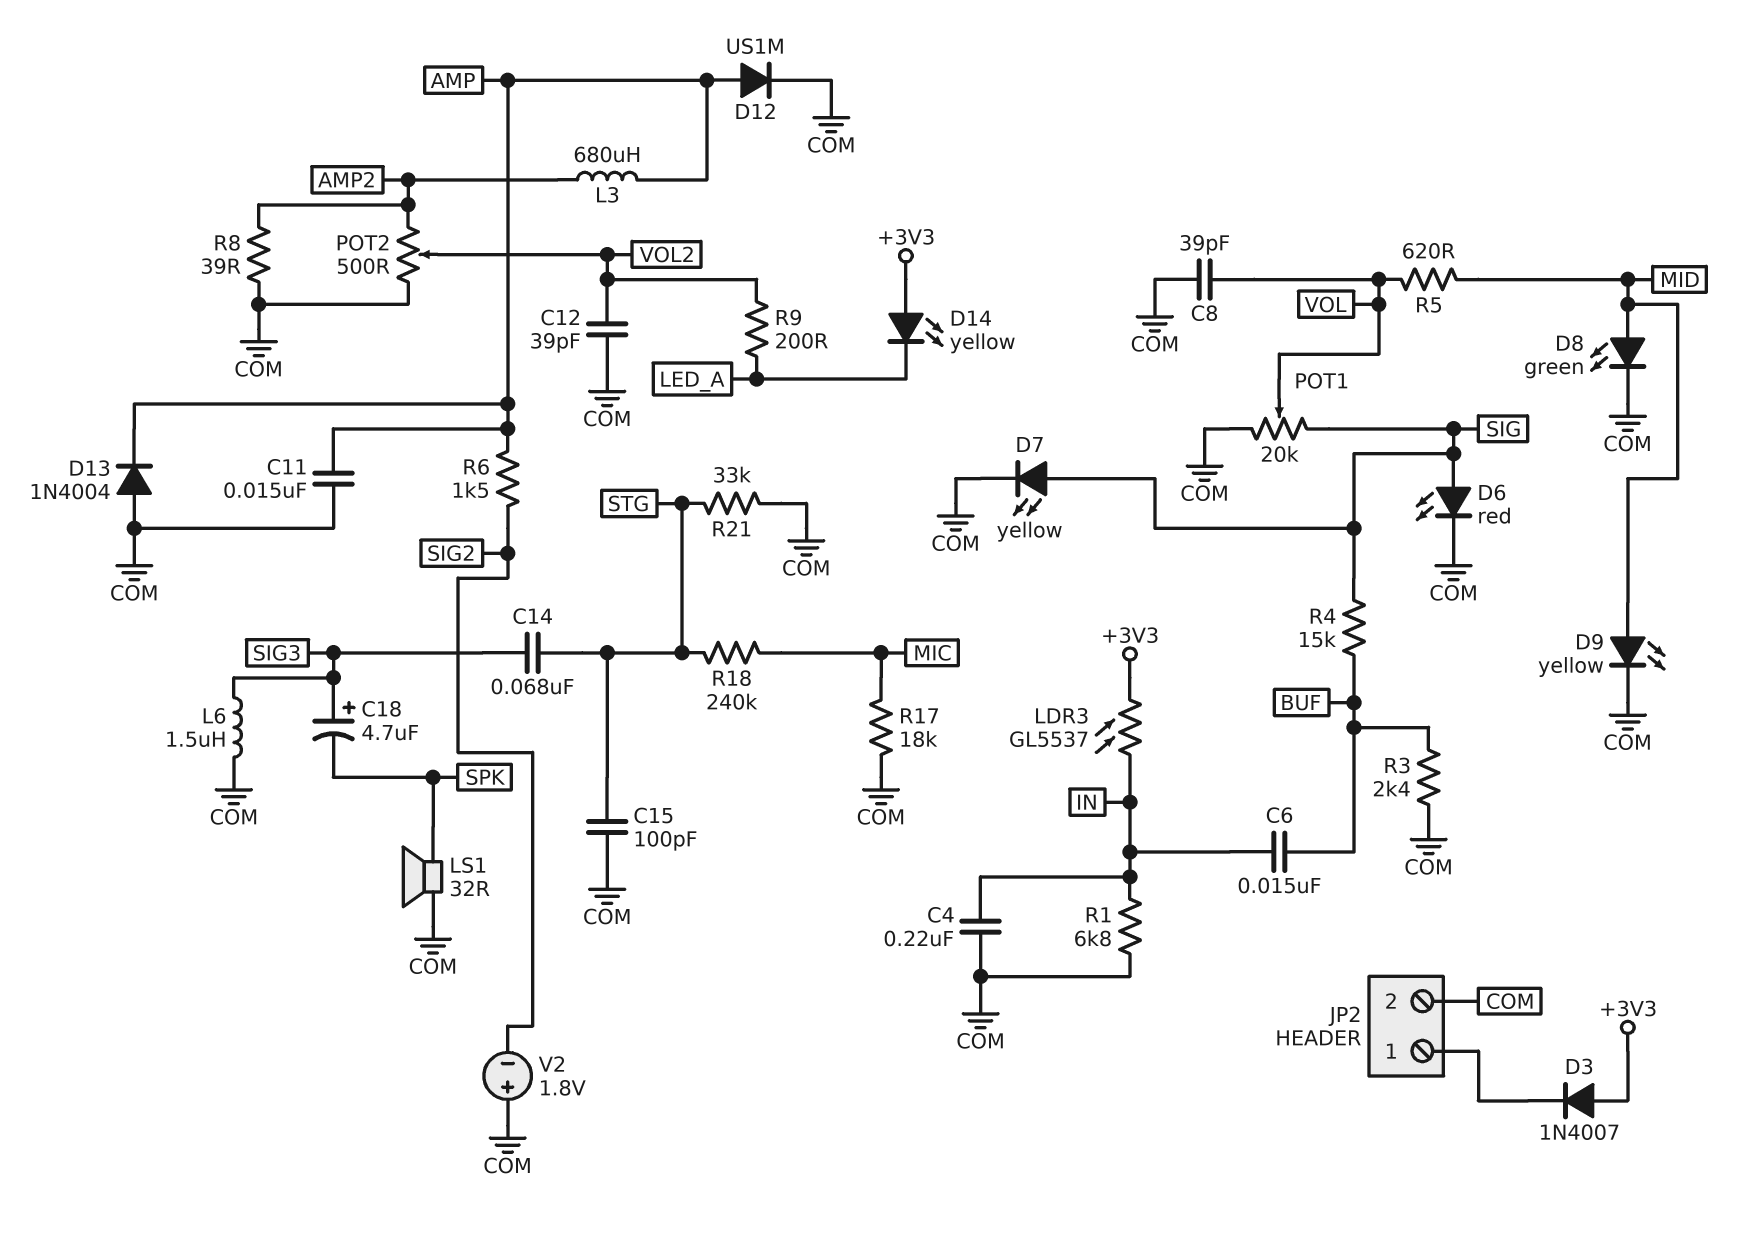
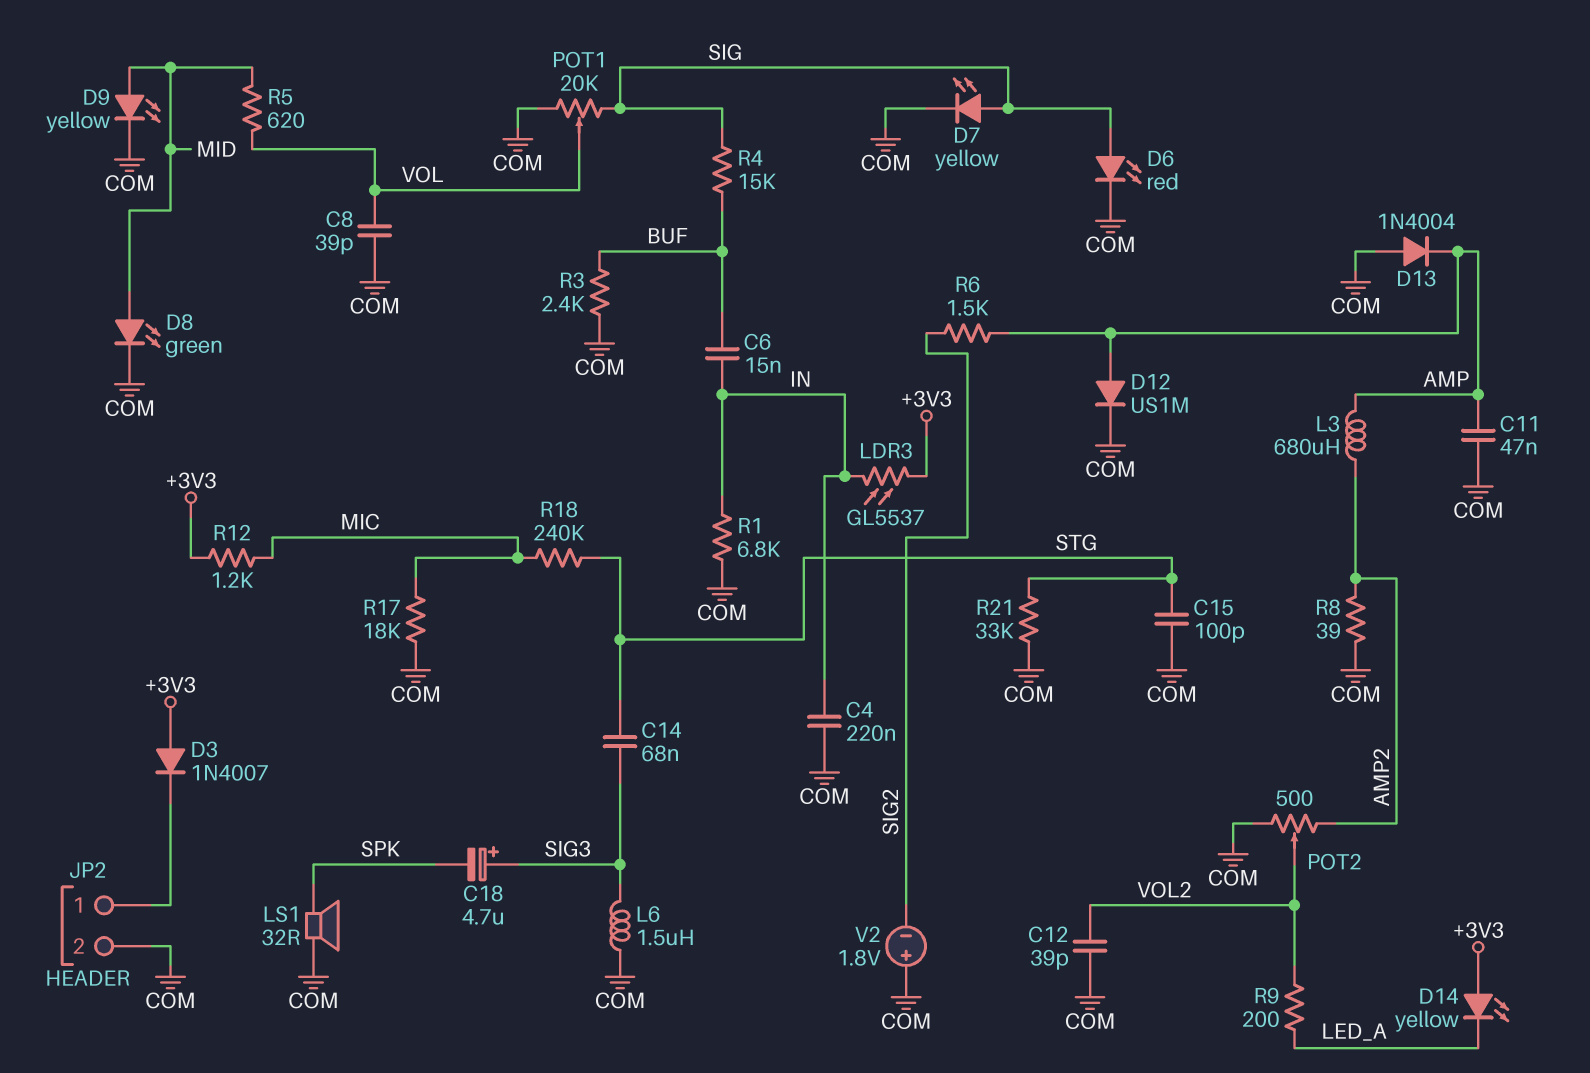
C11: 15nF (AMP, COM) -> 47nF (AMP, COM)
R12: none -> 1.2k (+3V3, MIC)

